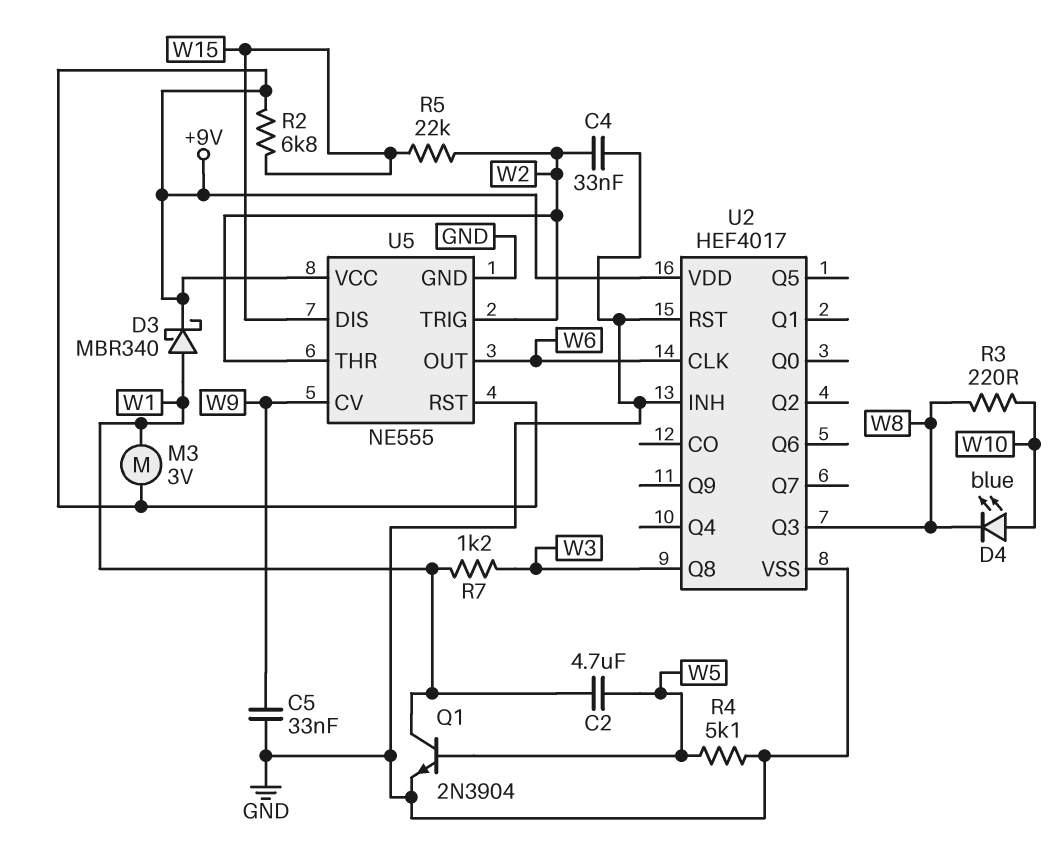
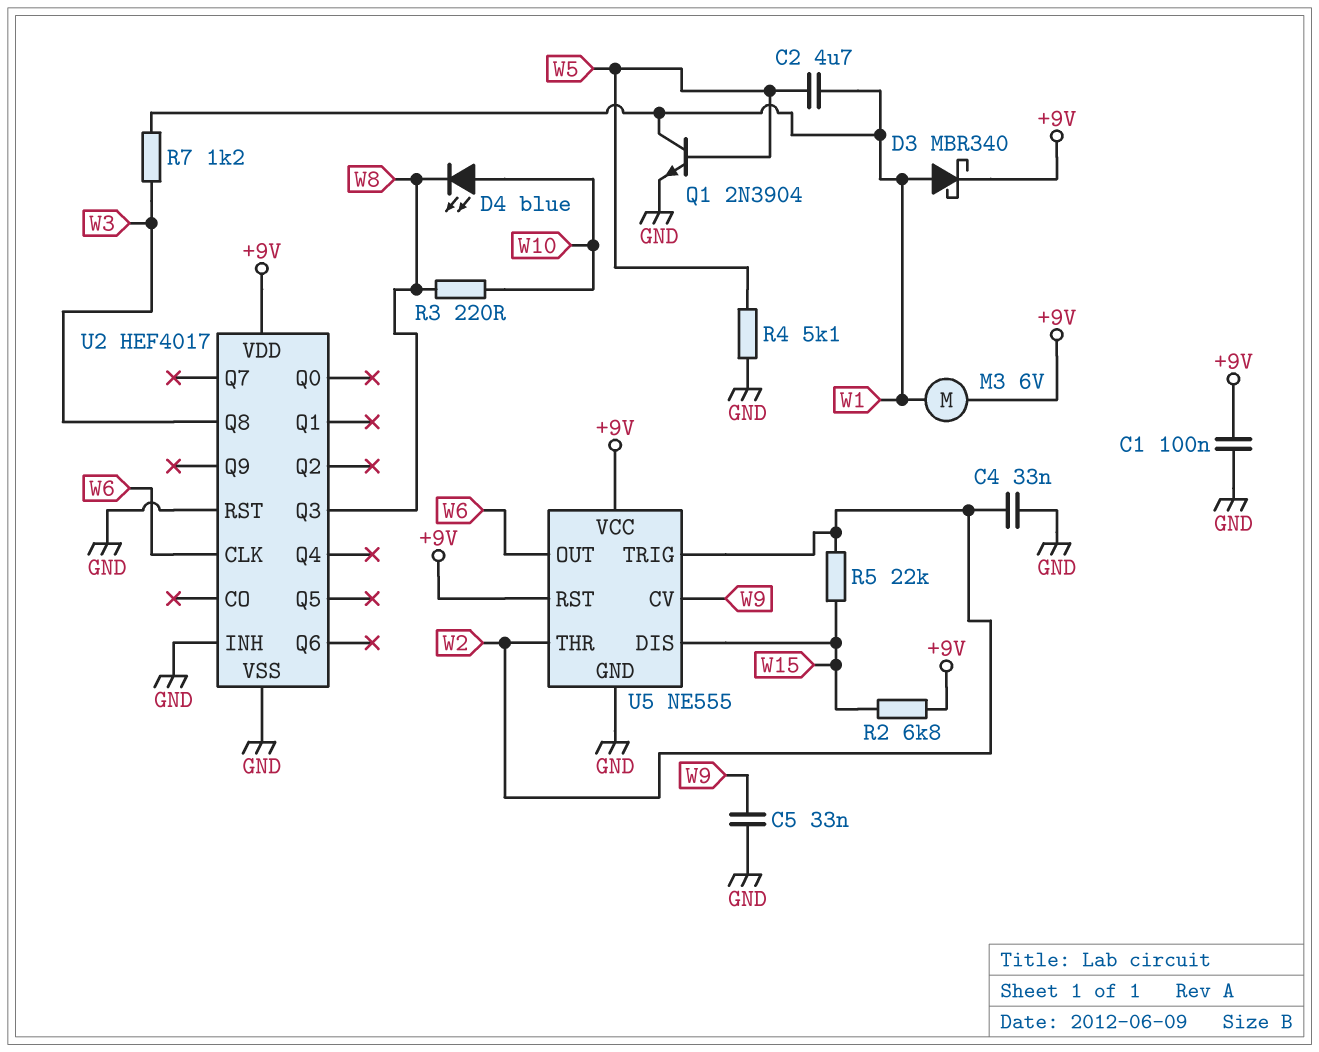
C1: none -> 100nF (+9V, GND)
M3: motor 3V (+9V, W1) -> motor 6V (+9V, W1)

